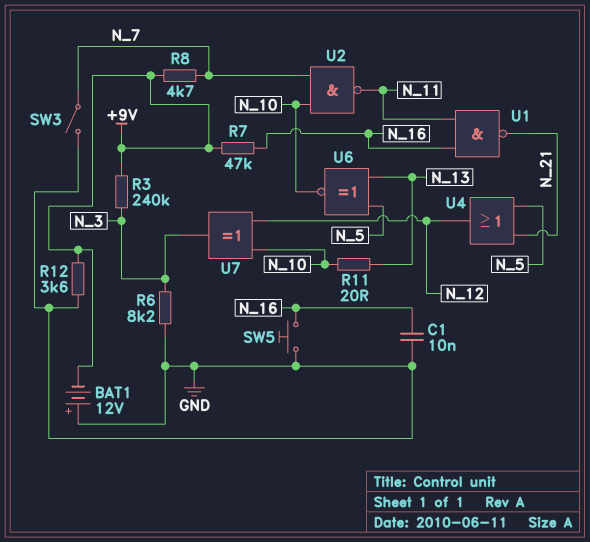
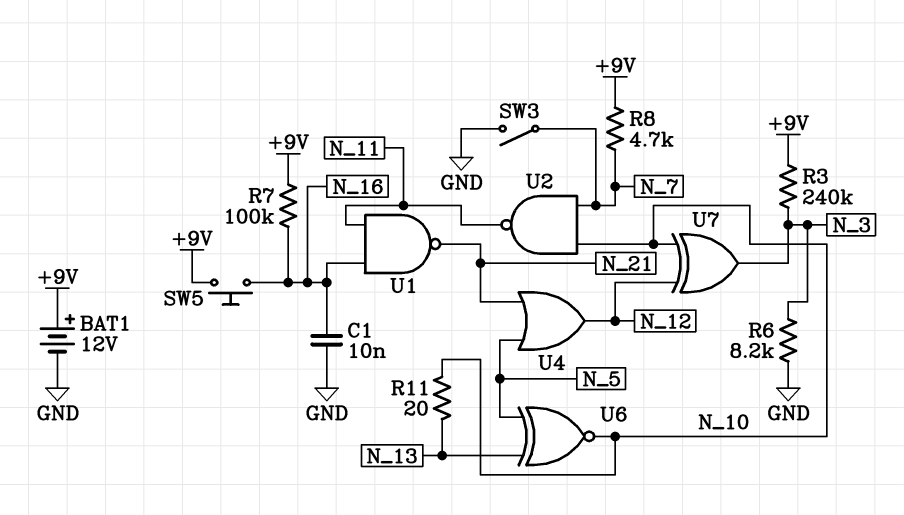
BAT1: 12V (plus GND, minus +9V) -> 12V (plus +9V, minus GND)
R7: 47k (+9V, N_16) -> 100k (+9V, N_16)
R12: 3.6k (+9V, GND) -> none
SW5: button (GND, N_16) -> button (+9V, N_16)

